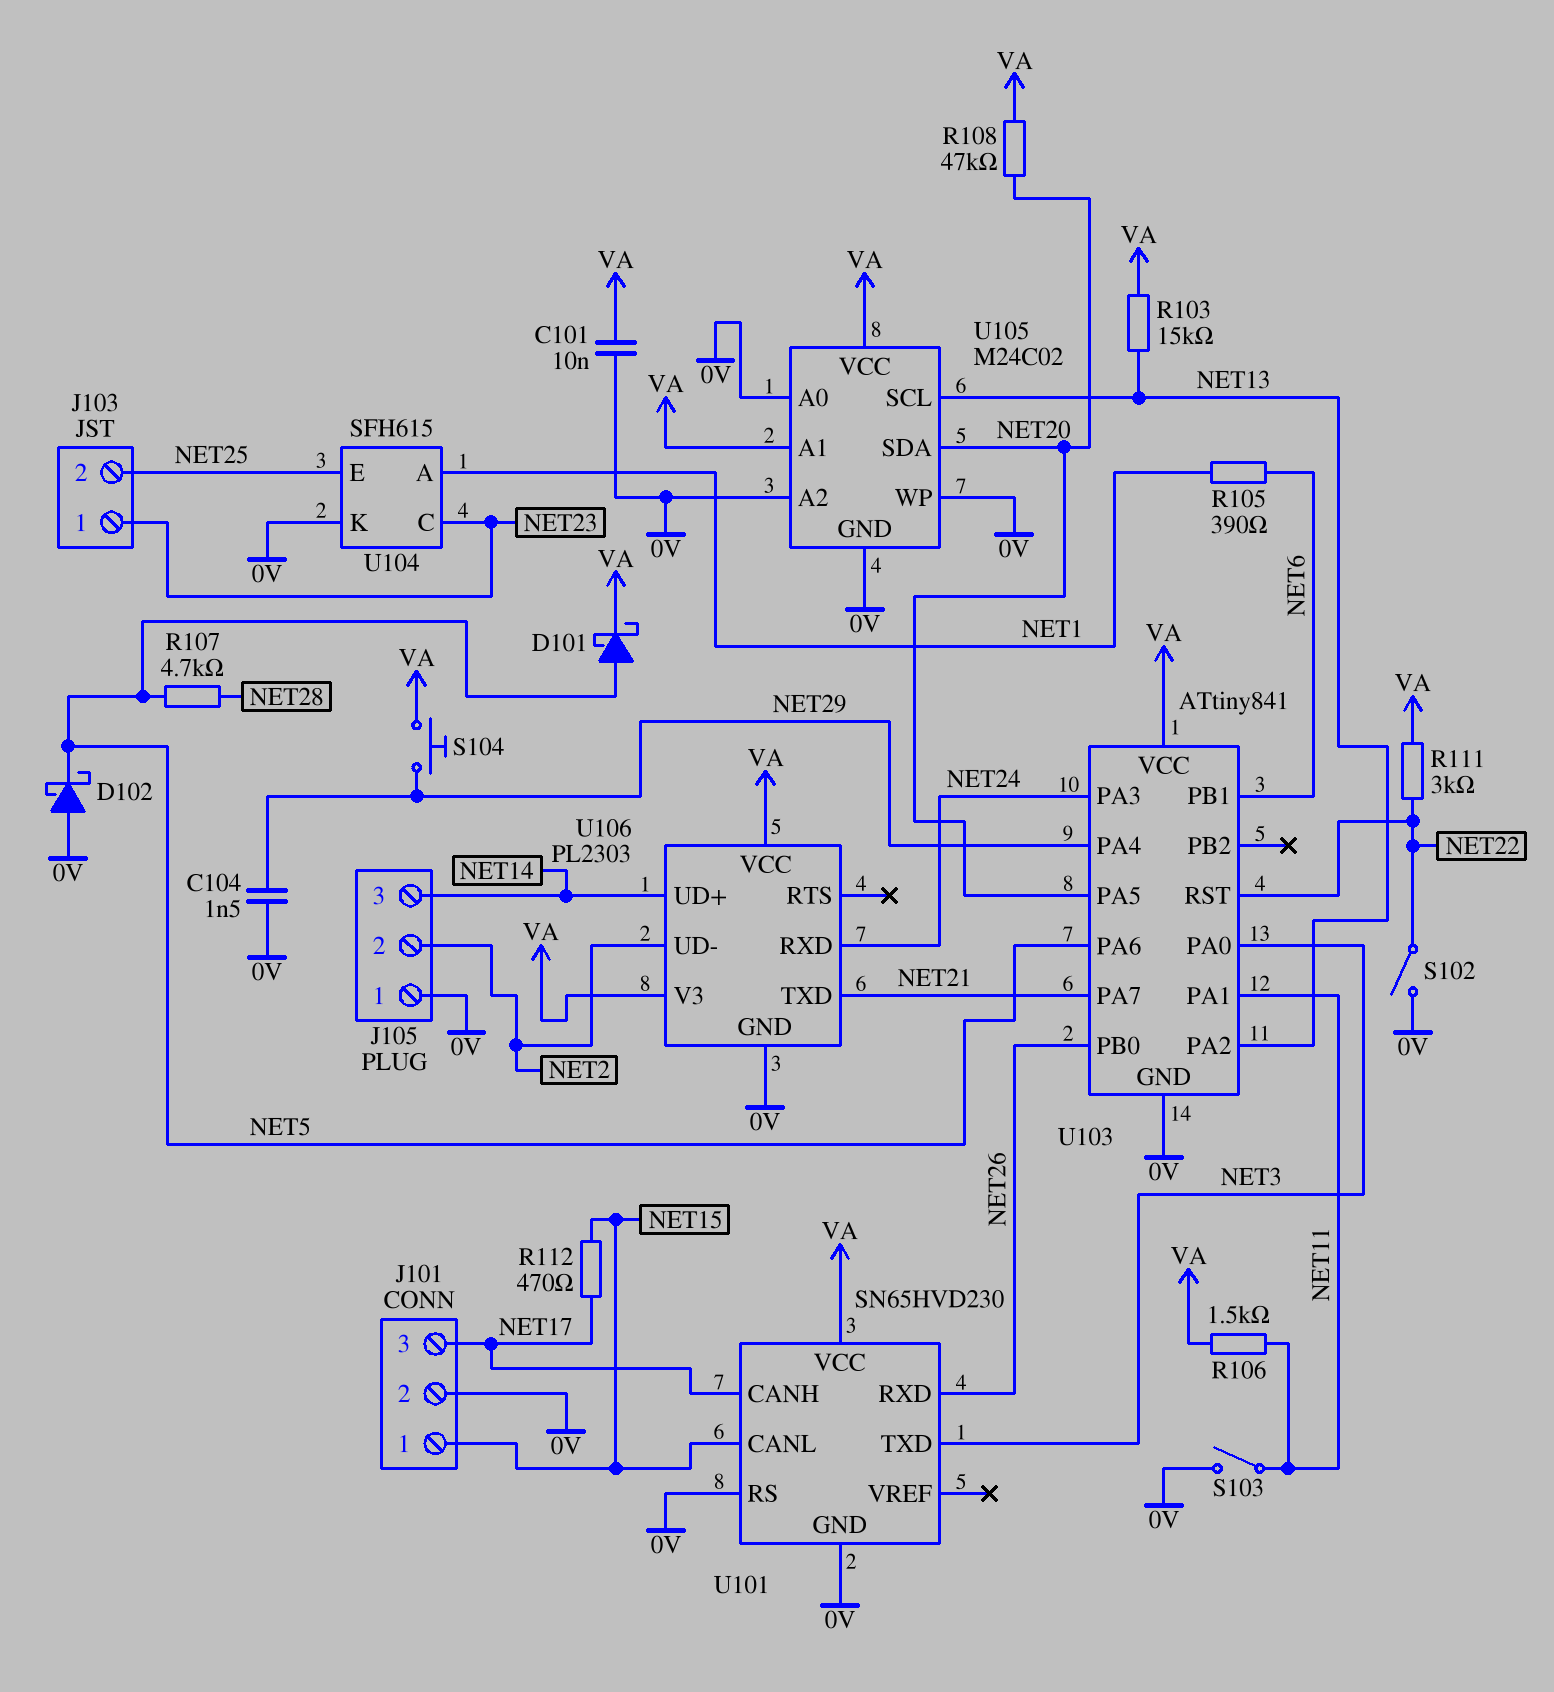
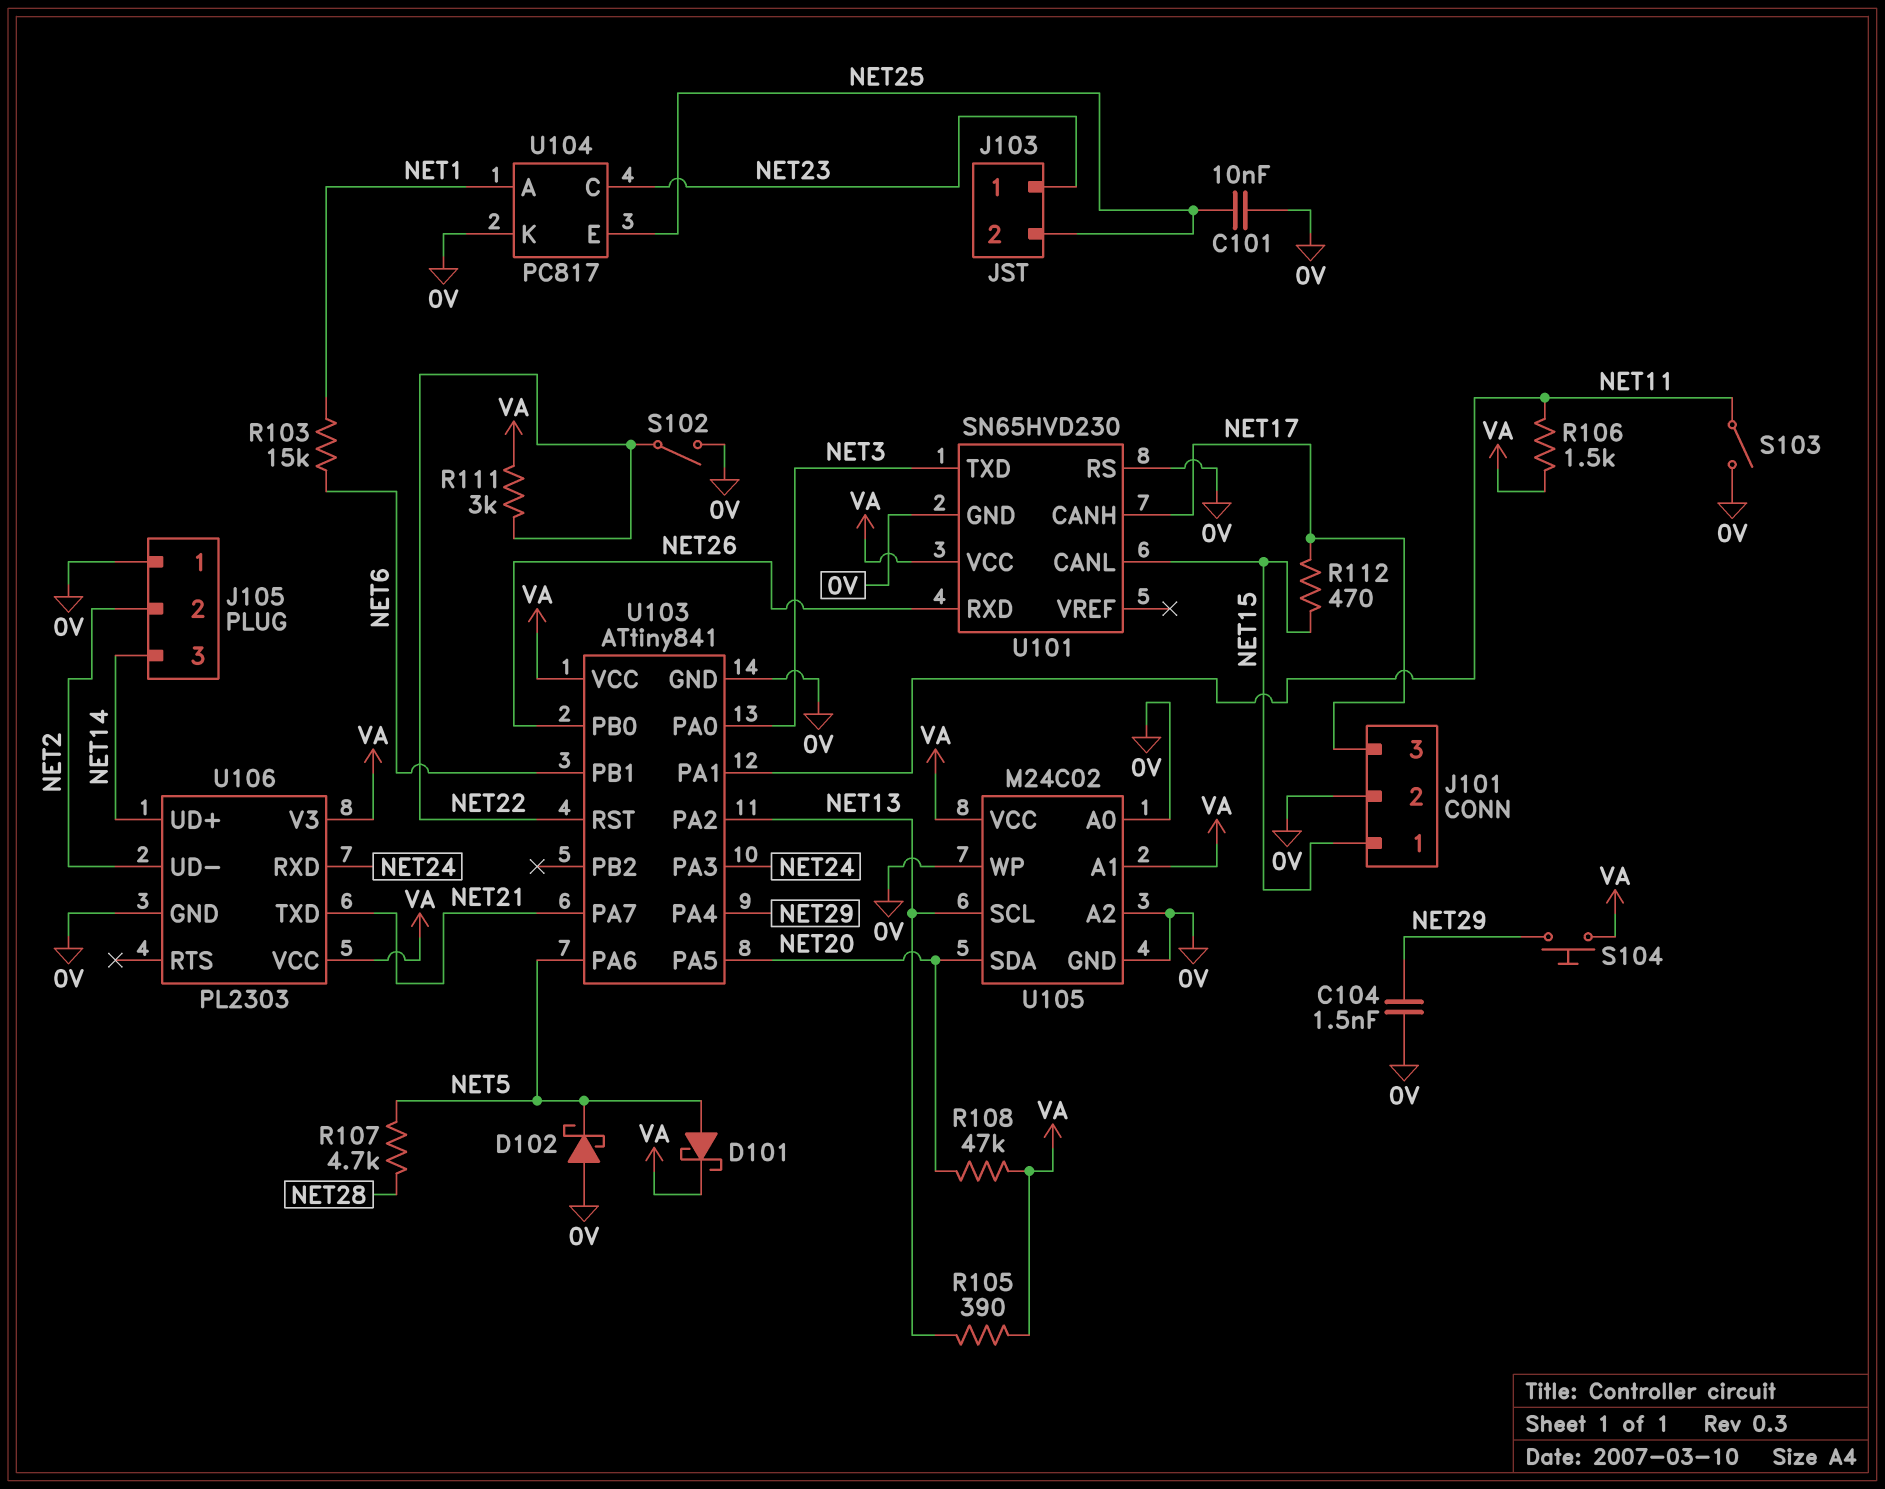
C101: 10nF (0V, VA) -> 10nF (0V, NET25)
R103: 15k (NET13, VA) -> 15k (NET1, NET6)
R105: 390 (NET1, NET6) -> 390 (NET13, VA)
U104: SFH615 -> PC817

